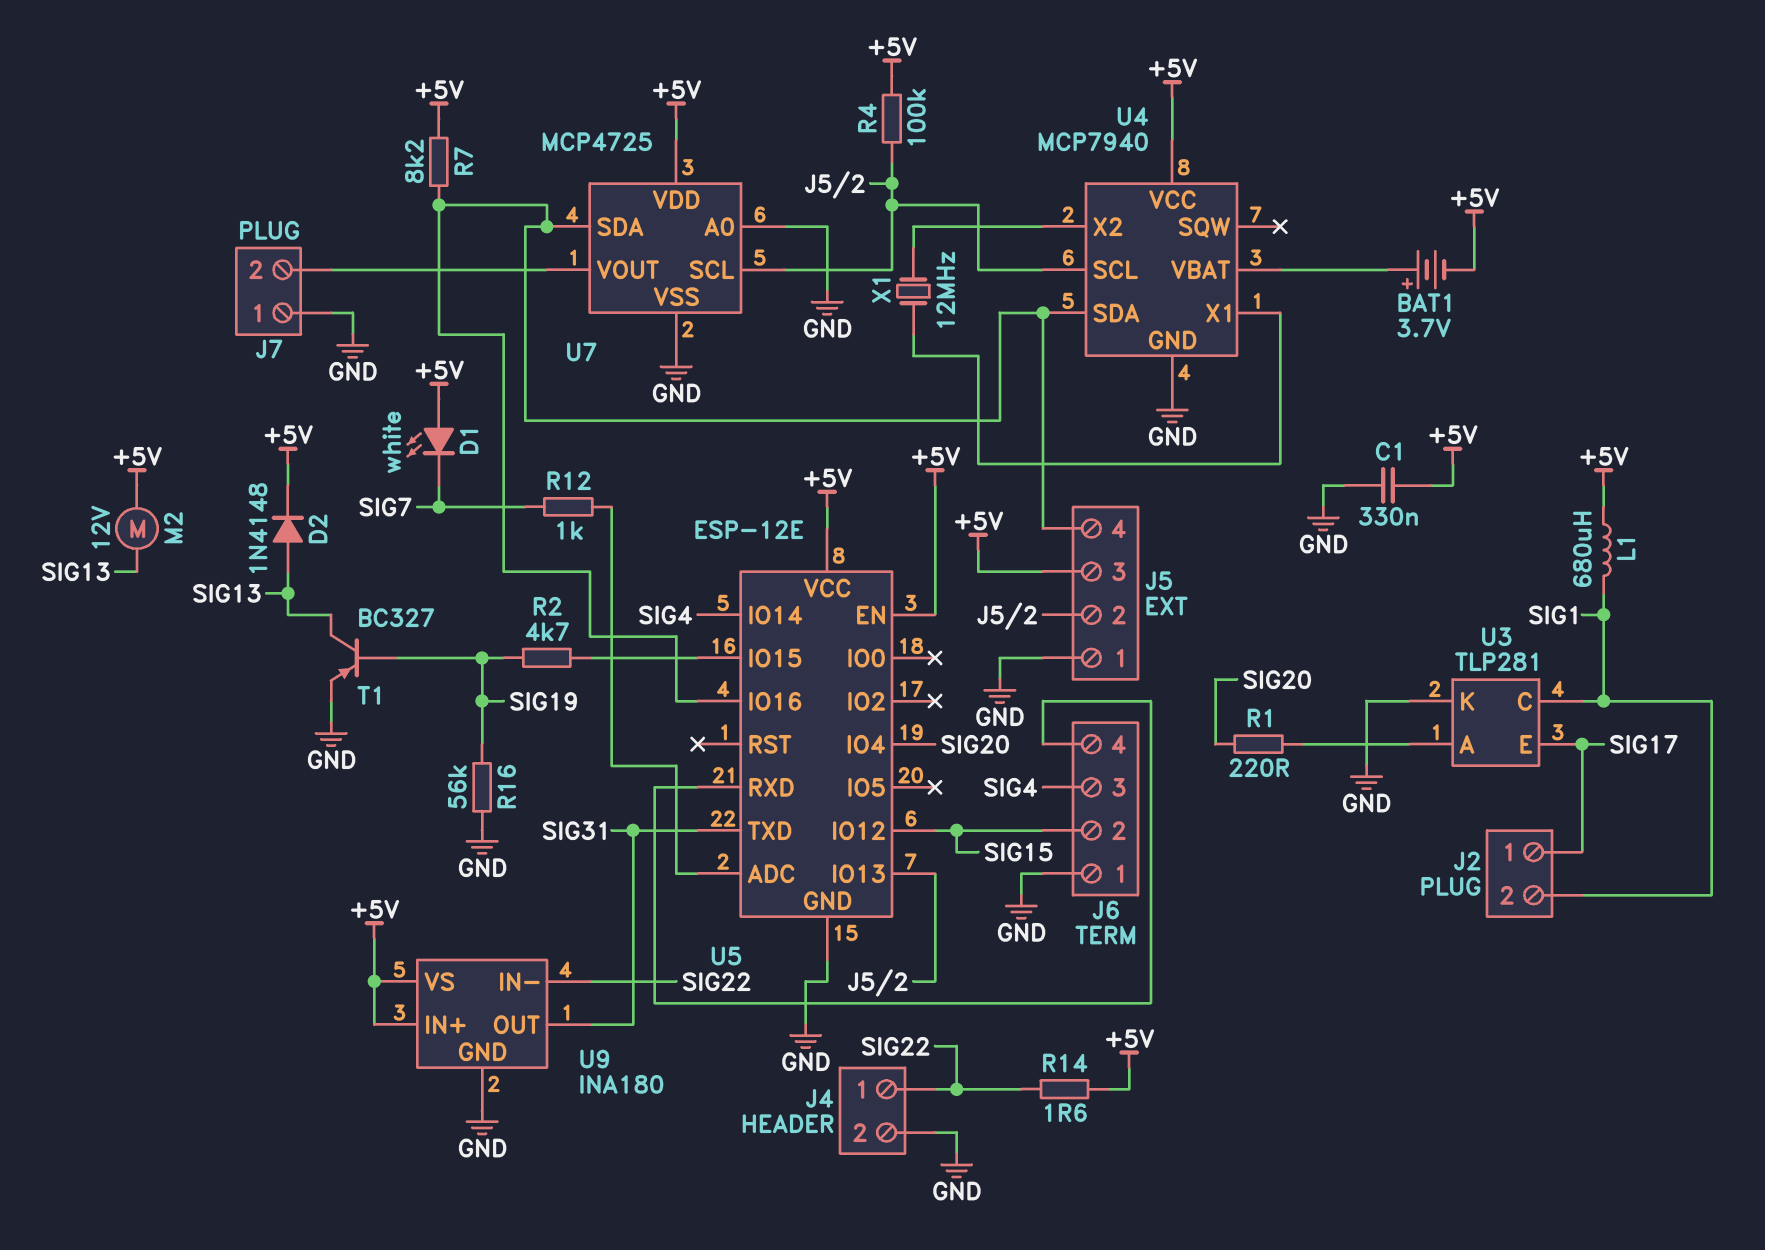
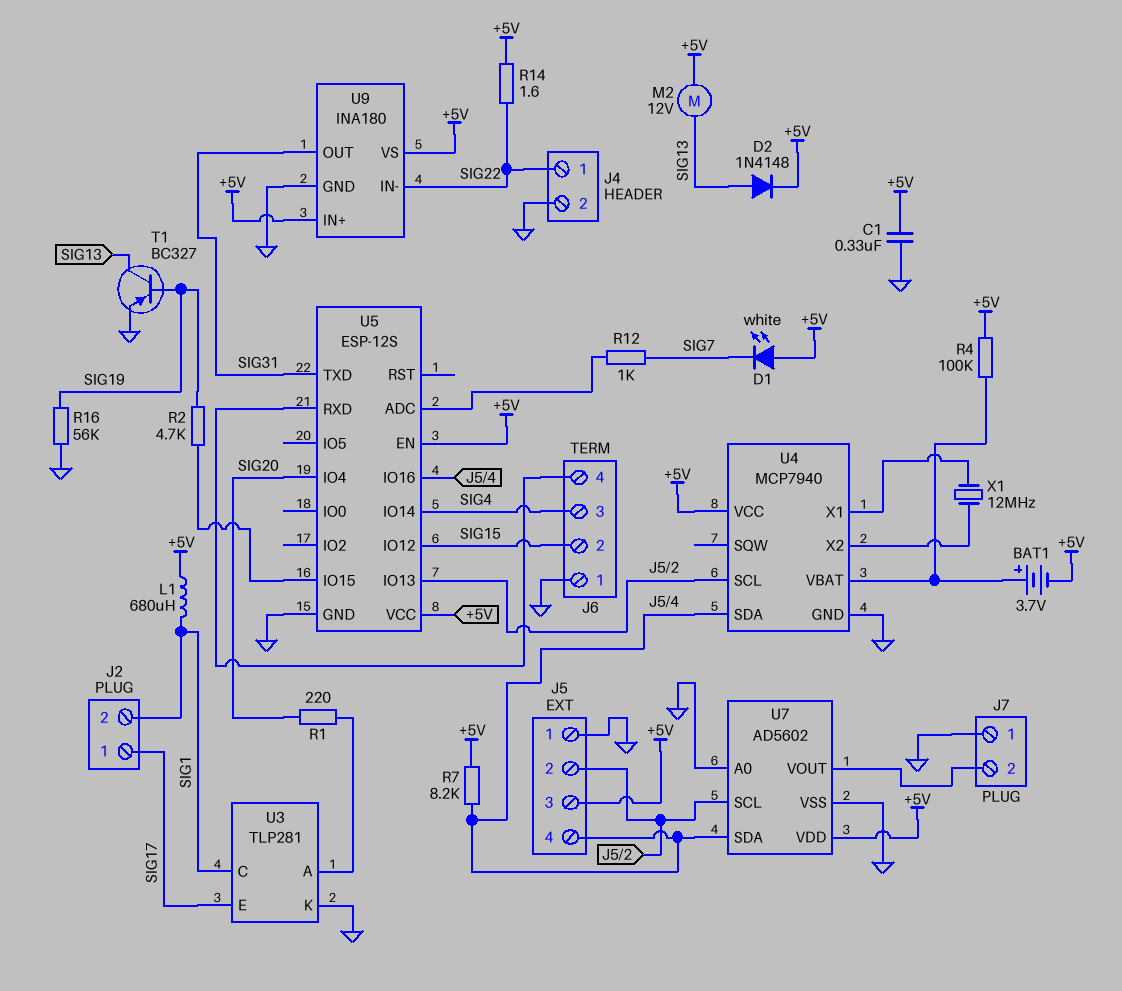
R4: 100k (+5V, J5/2) -> 100k (+5V, U4/VBAT)
U5: ESP-12E -> ESP-12S
U7: MCP4725 -> AD5602

